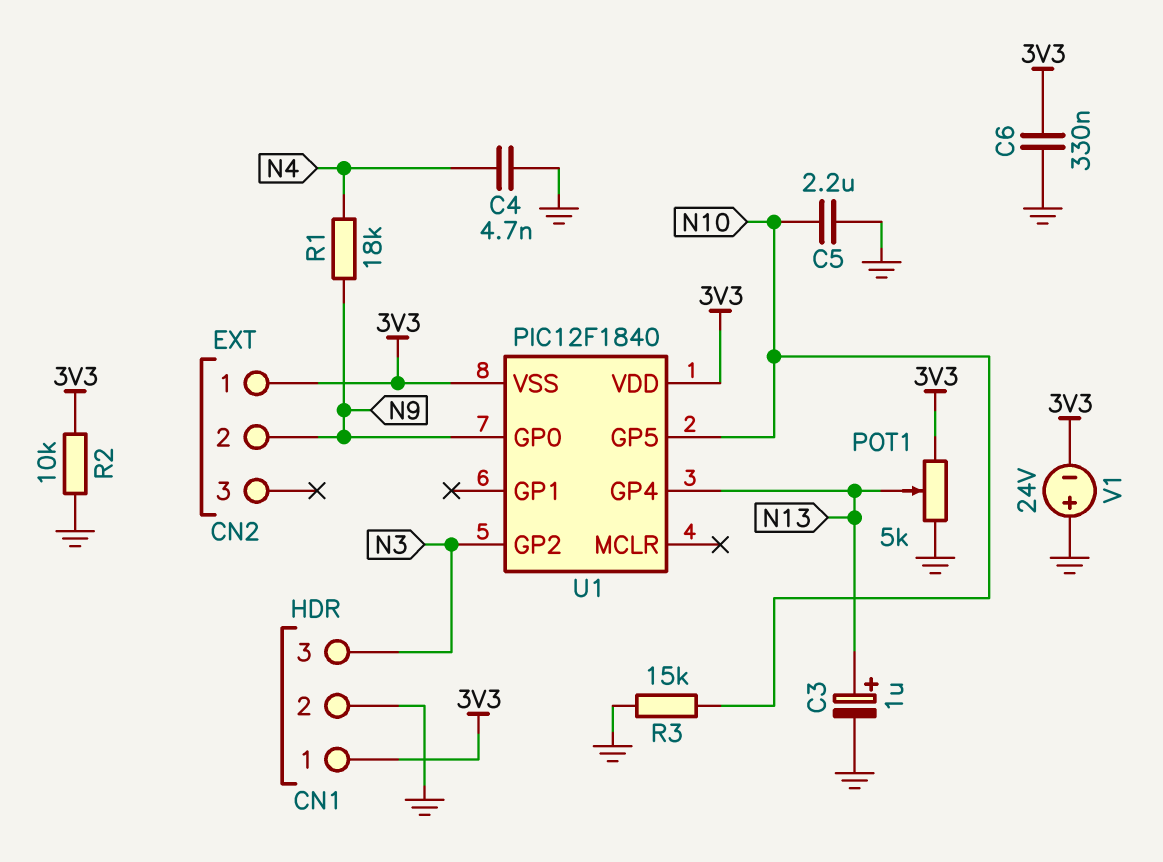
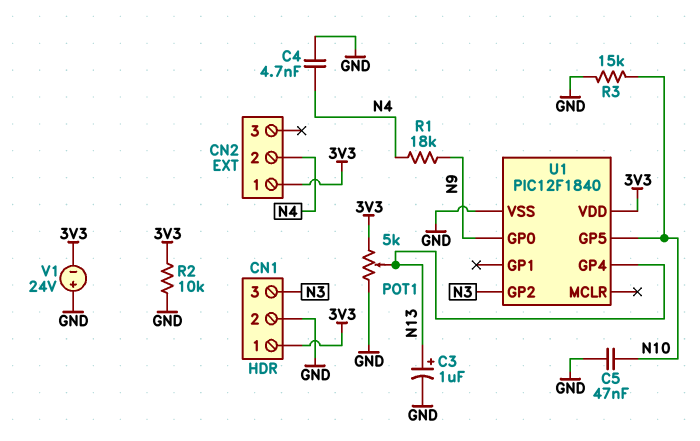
C5: 2.2uF (GND, N10) -> 47nF (GND, N10)
C6: 330nF (3V3, GND) -> none
CN2 pin 2: N9 -> N4
U1 pin VSS: 3V3 -> GND

